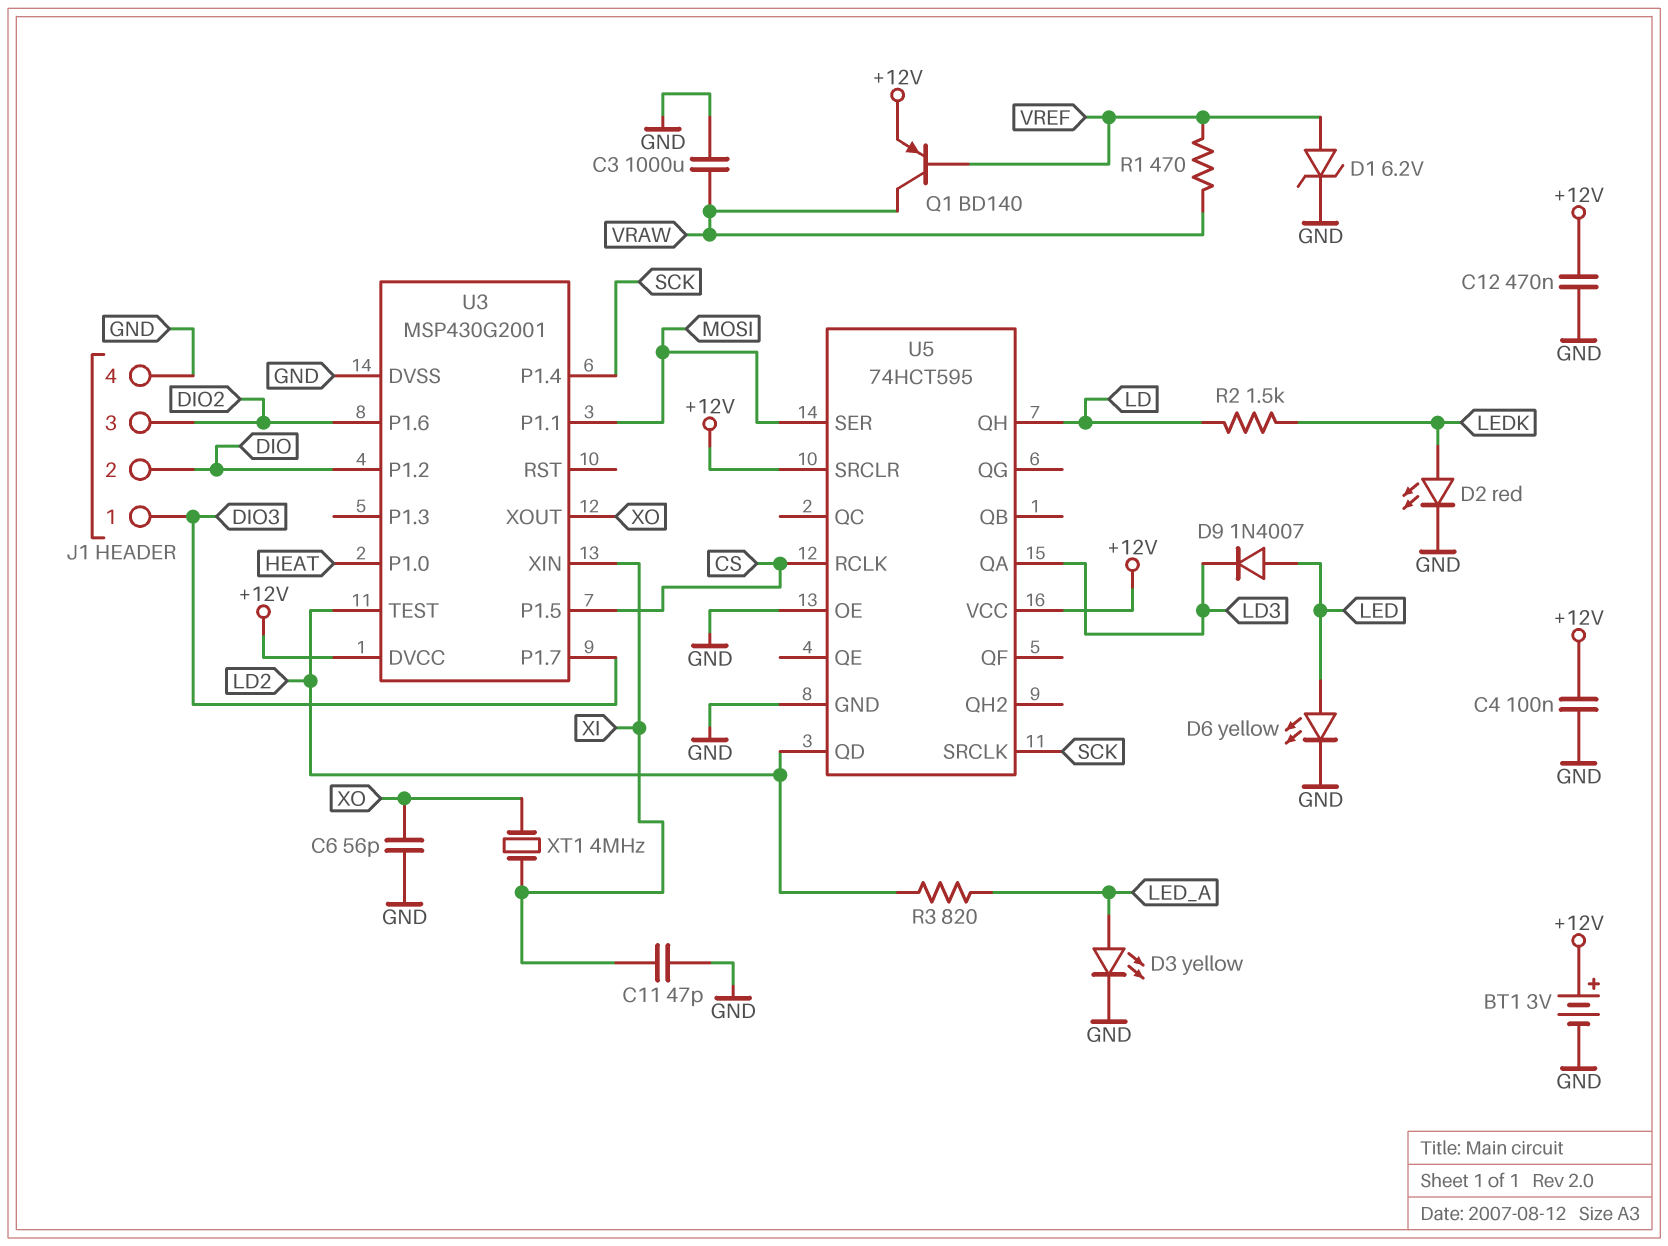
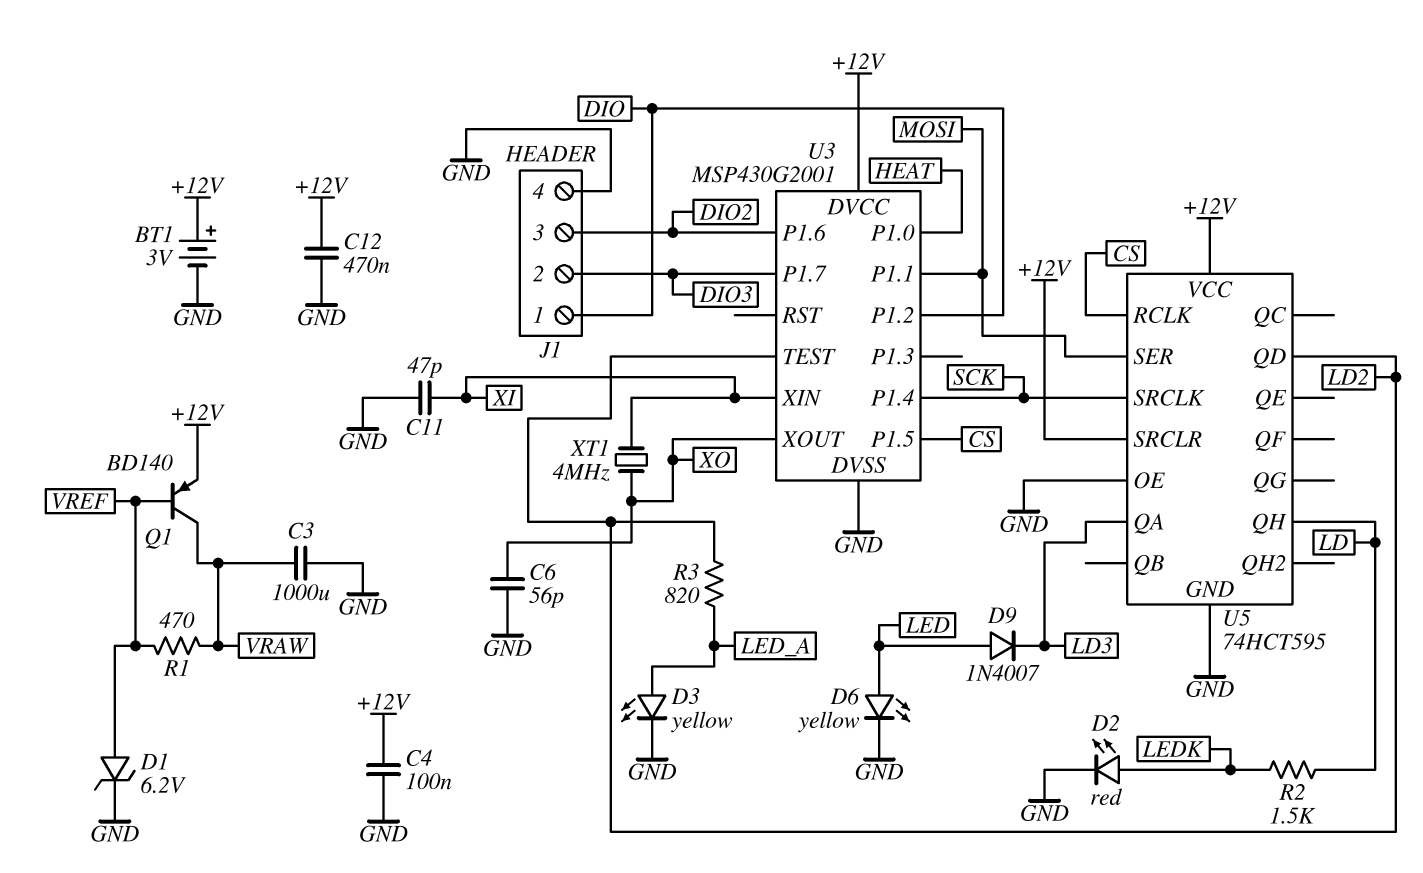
J1 pin 1: DIO3 -> DIO
J1 pin 2: DIO -> DIO3

